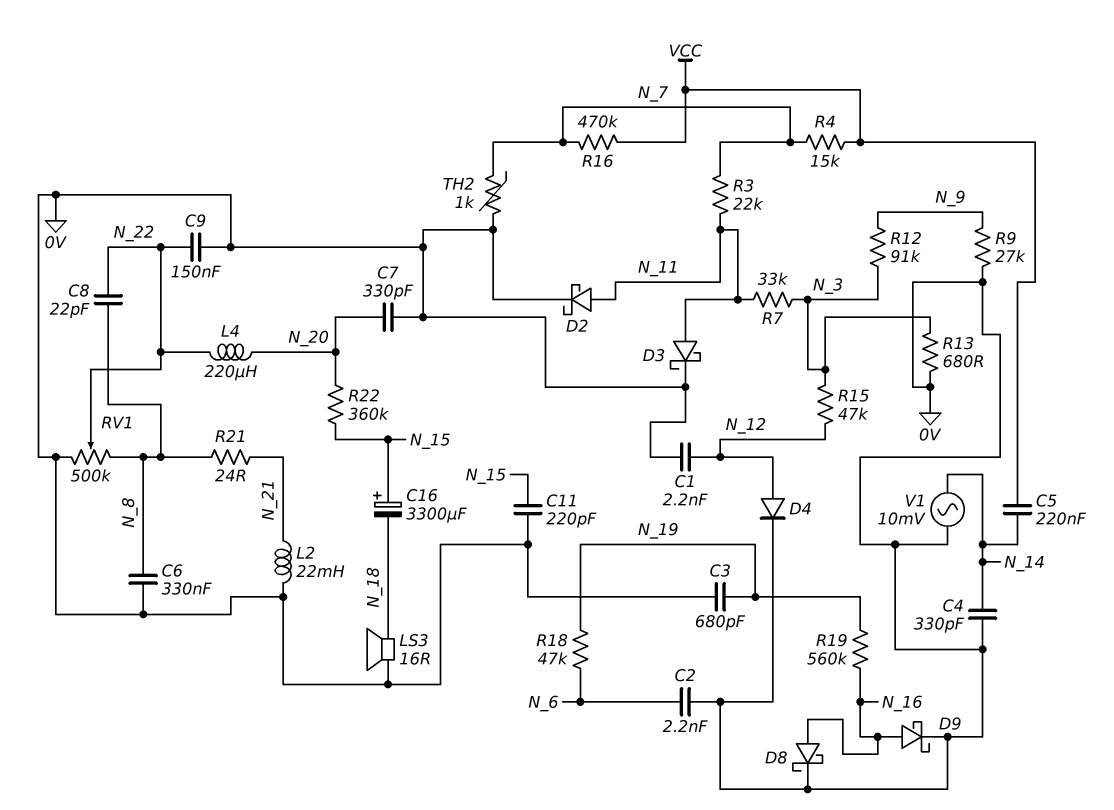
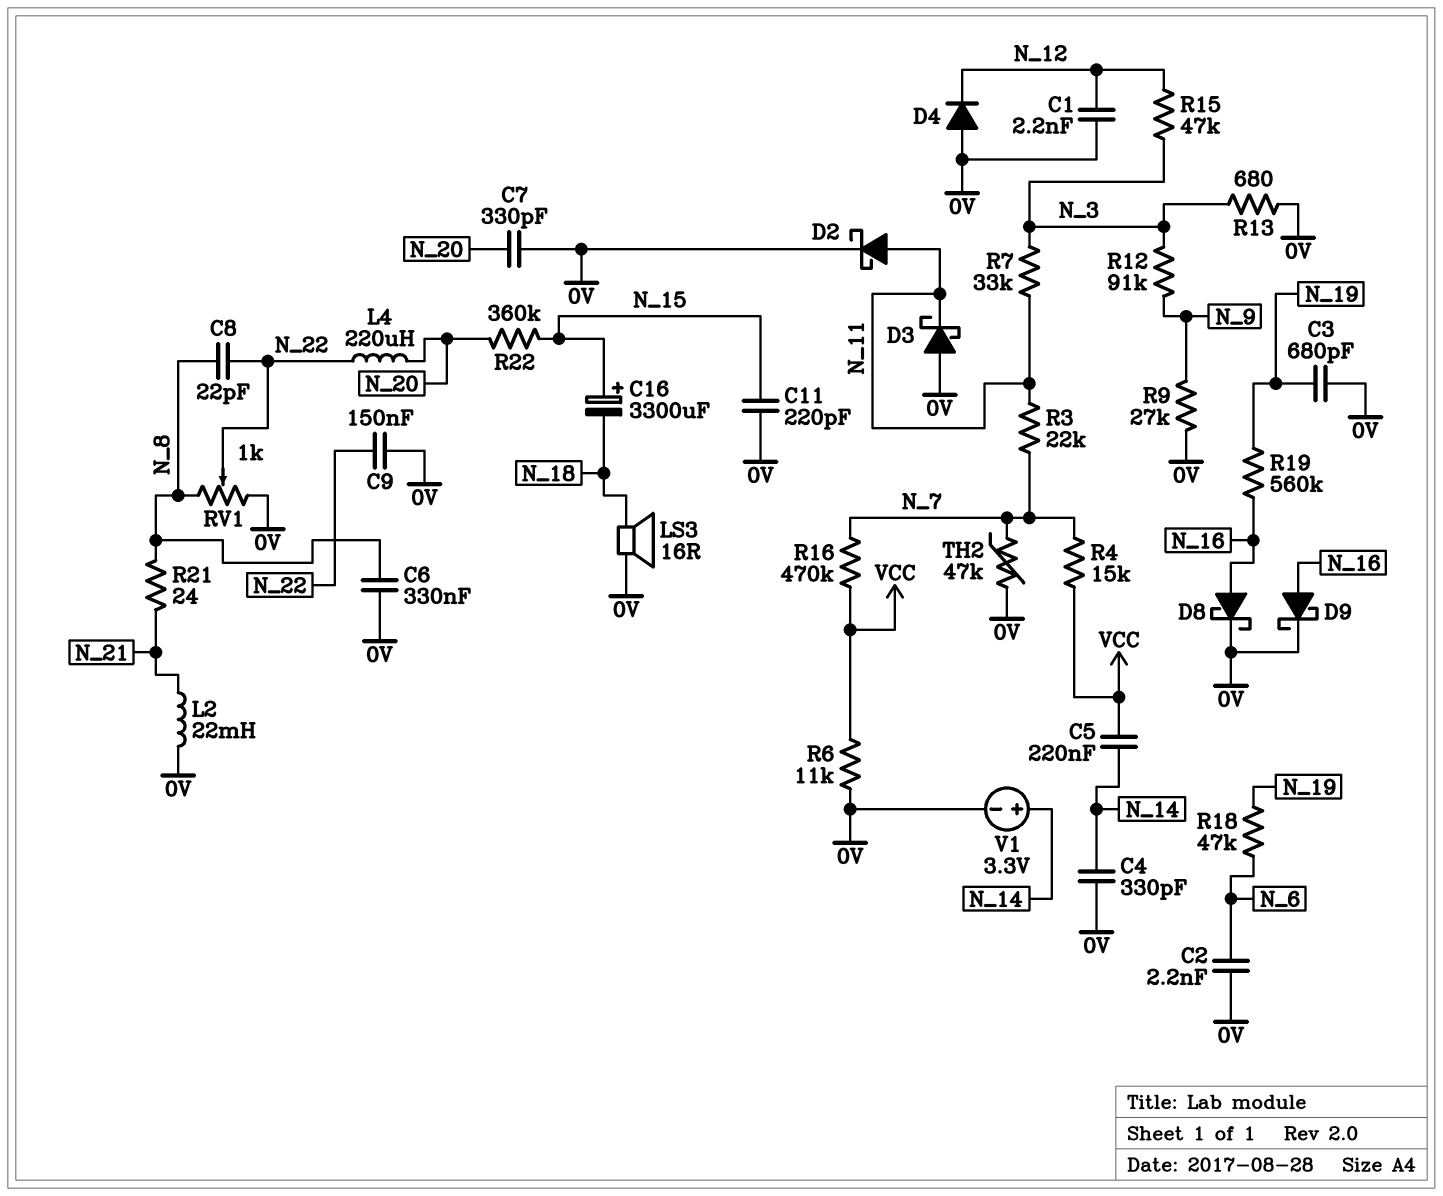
D3: schottky (A N_11, K 0V) -> schottky (A 0V, K N_11)
D4: diode (A N_12, K 0V) -> diode (A 0V, K N_12)
R6: none -> 11k (0V, VCC)
RV1: 500k (0V, N_8, wiper N_22) -> 1k (0V, N_8, wiper N_22)
TH2: 1k (0V, N_7) -> 47k (0V, N_7)
V1: AC 10mV (0V, N_14) -> 3.3V (plus N_14, minus 0V)

